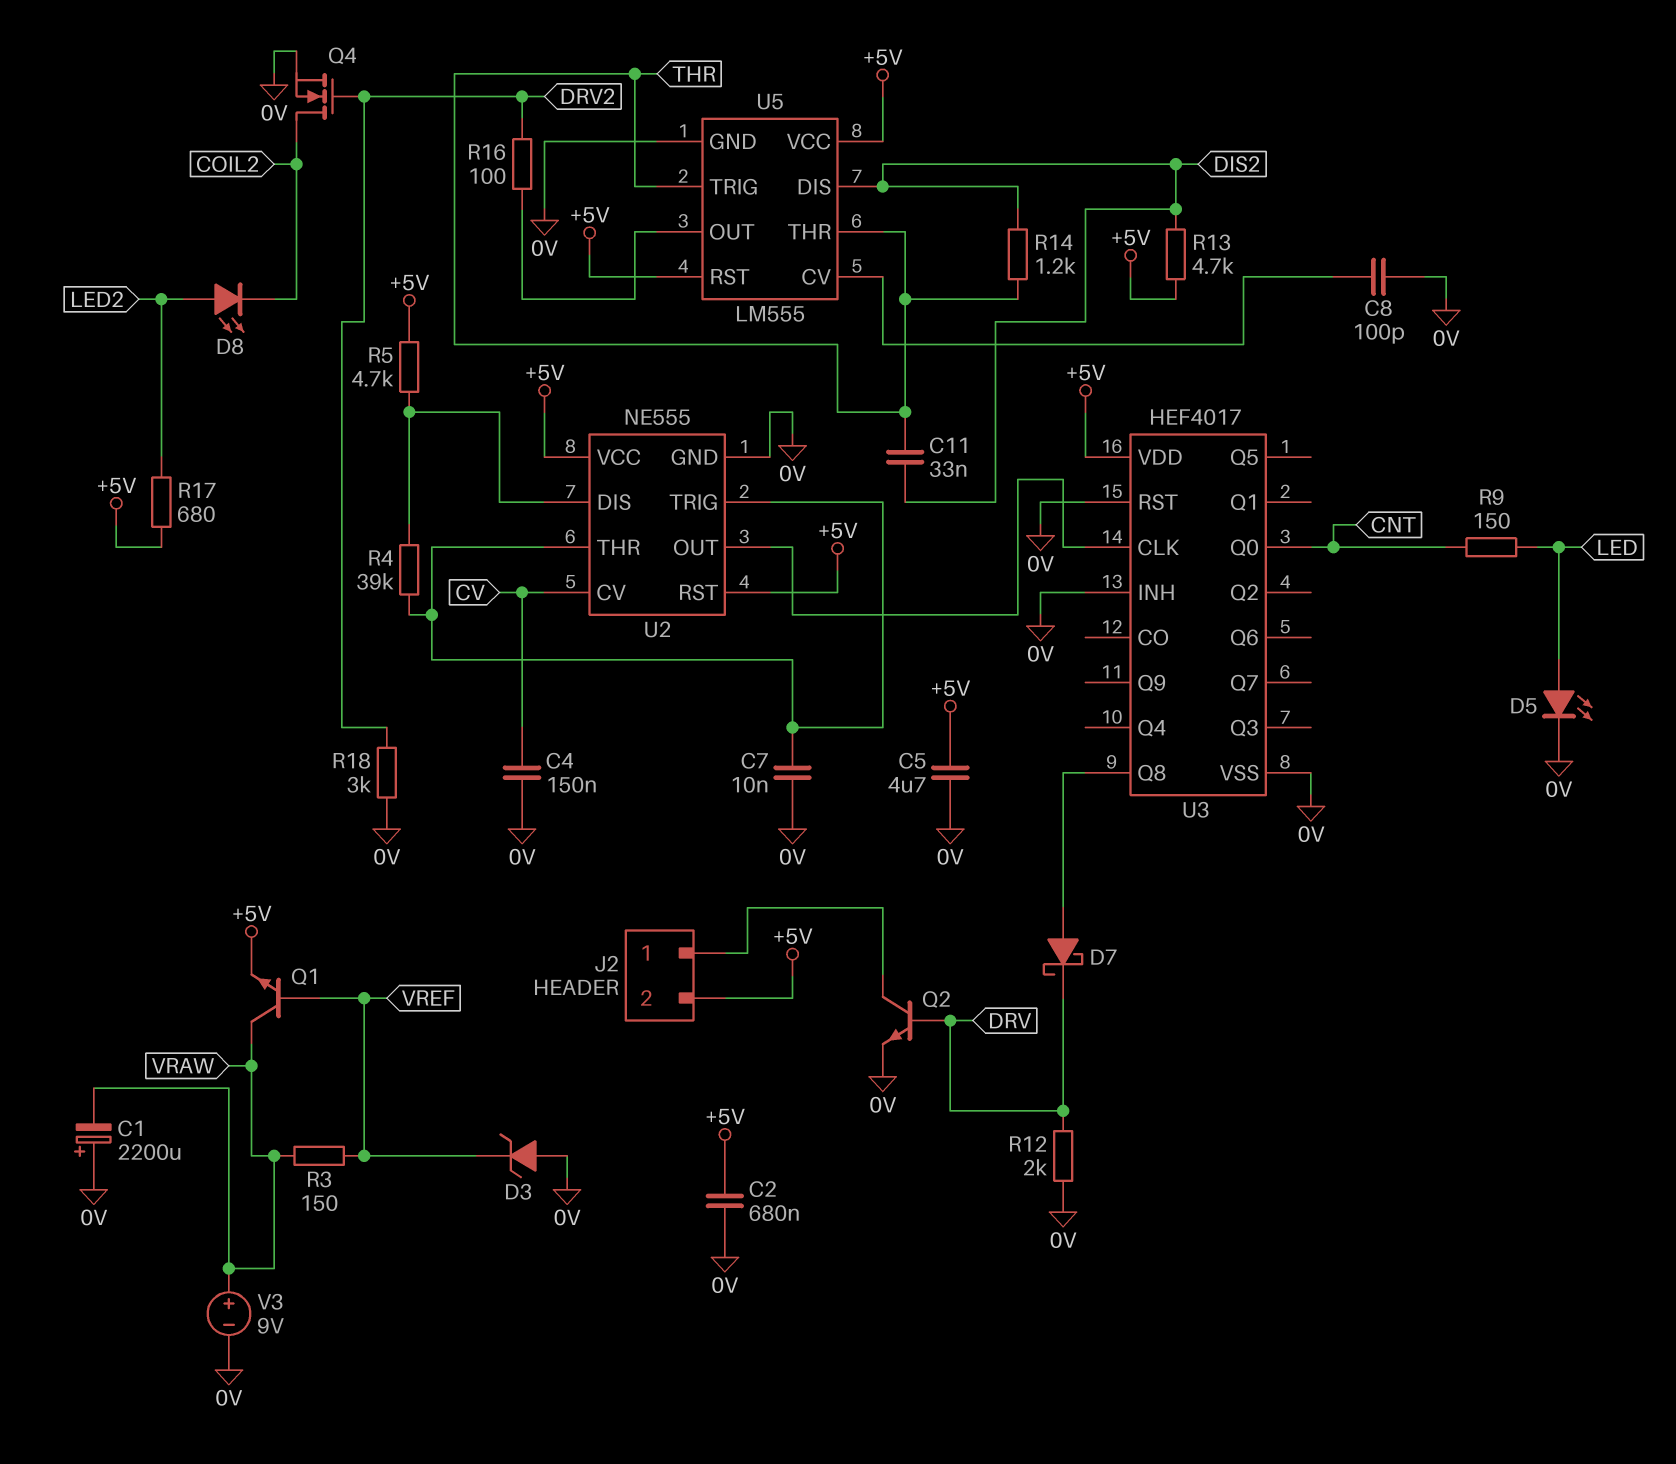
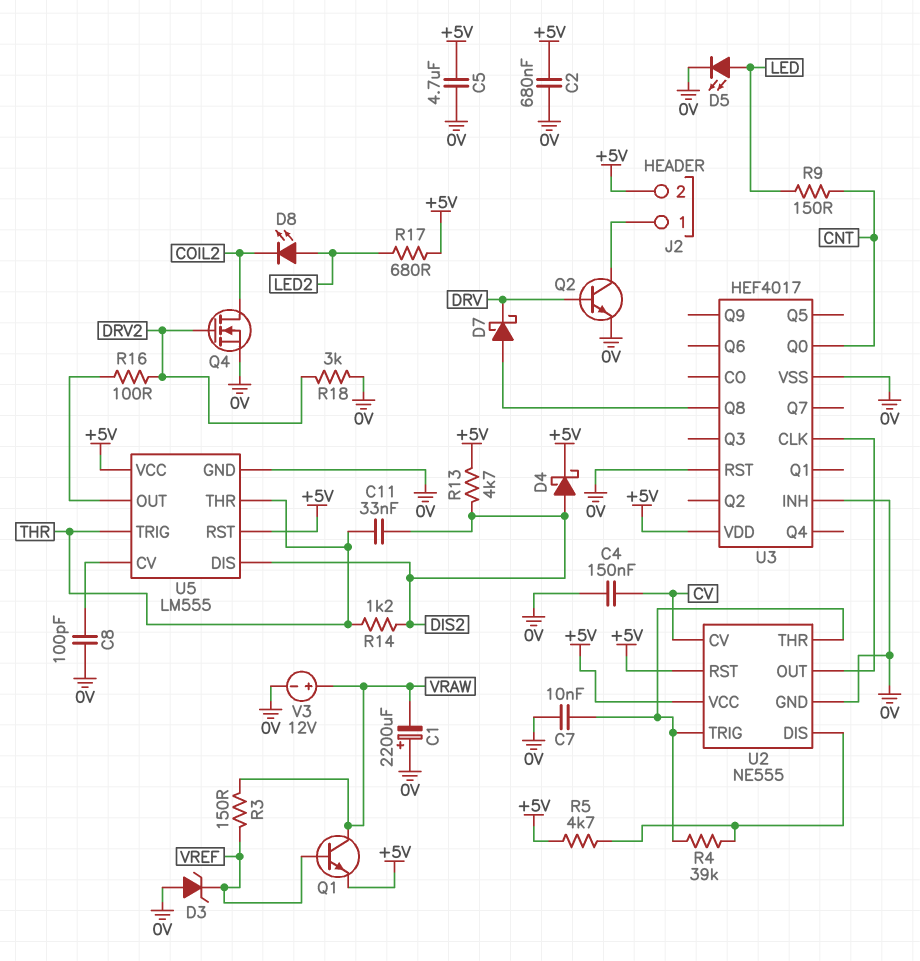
D4: none -> schottky (A DIS2, K +5V)
R12: 2k (0V, DRV) -> none
V3: 9V (plus VRAW, minus 0V) -> 12V (plus VRAW, minus 0V)

